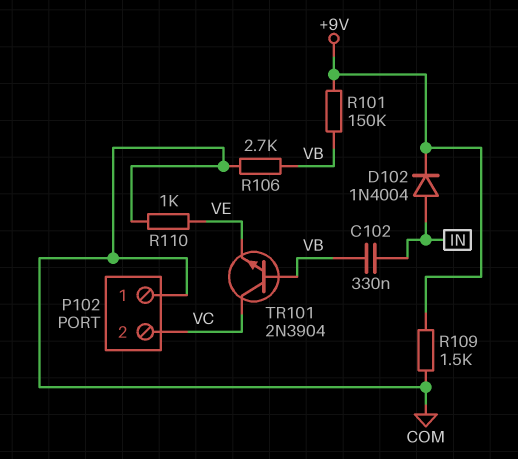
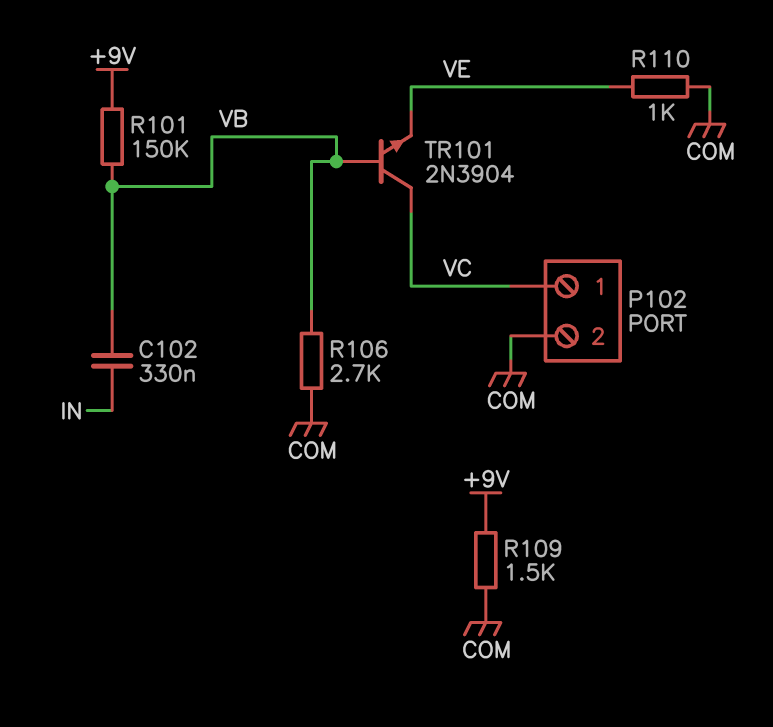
D102: diode 1N4004 (A IN, K +9V) -> none
P102 pin 1: COM -> VC
P102 pin 2: VC -> COM

